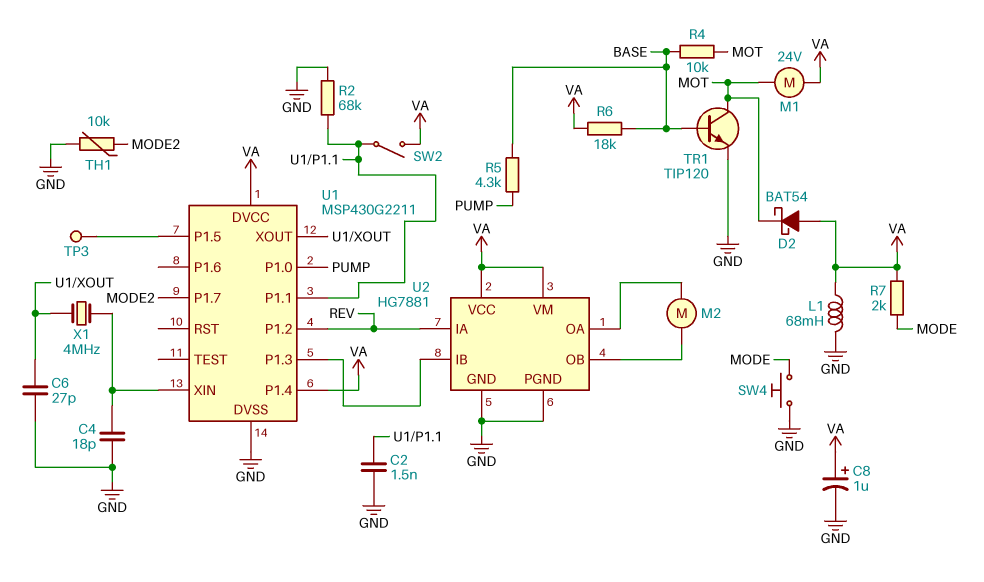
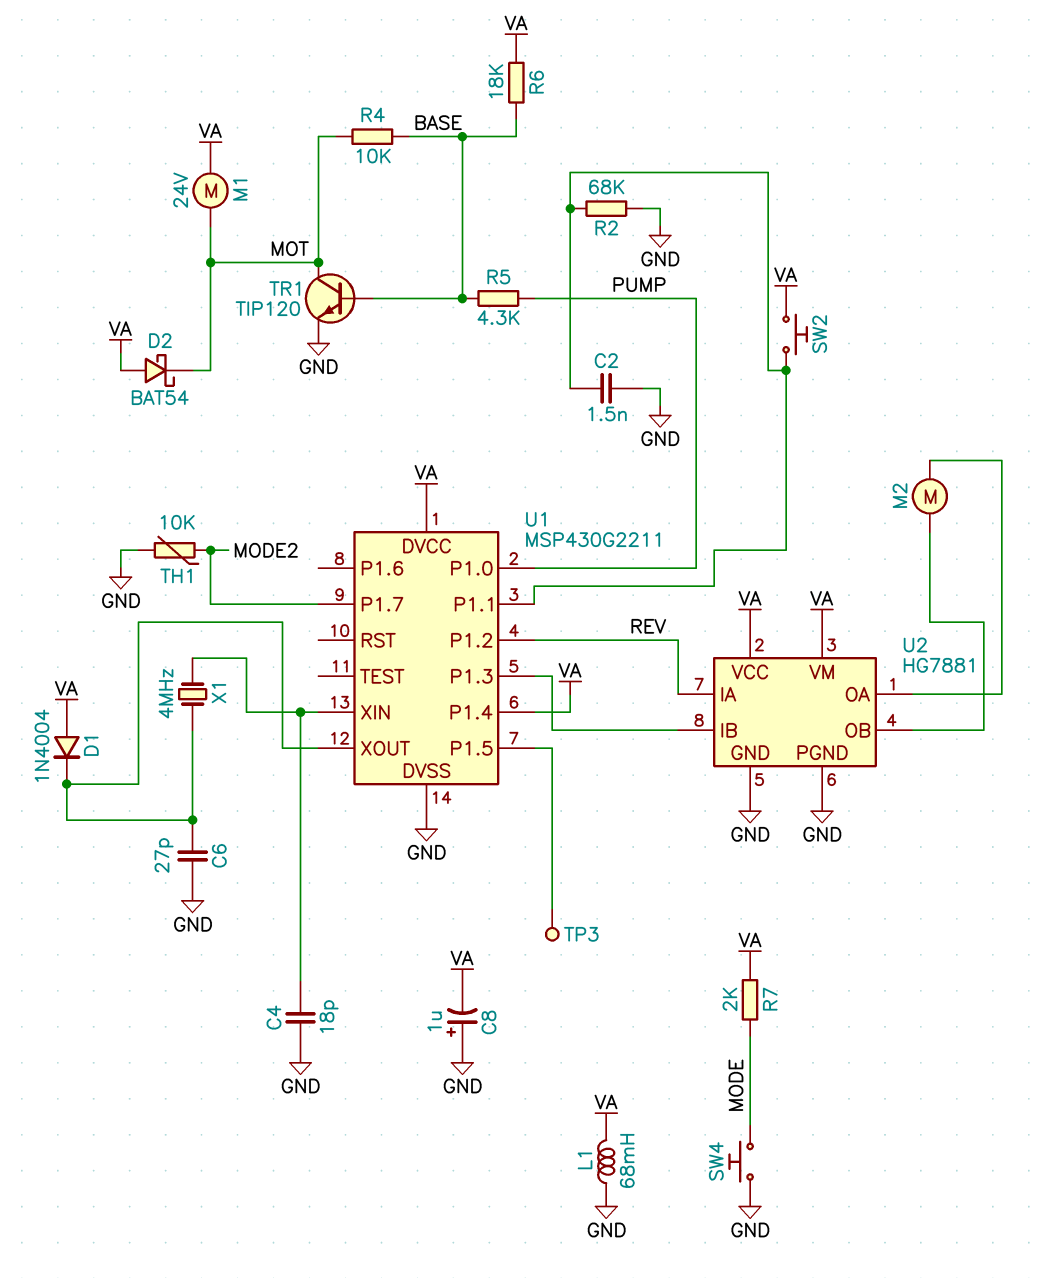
C8: 1uF (plus VA, minus GND) -> 1uF (plus GND, minus VA)
D1: none -> diode 1N4004 (A VA, K U1/XOUT)
SW2: switch (U1/P1.1, VA) -> button (U1/P1.1, VA)

